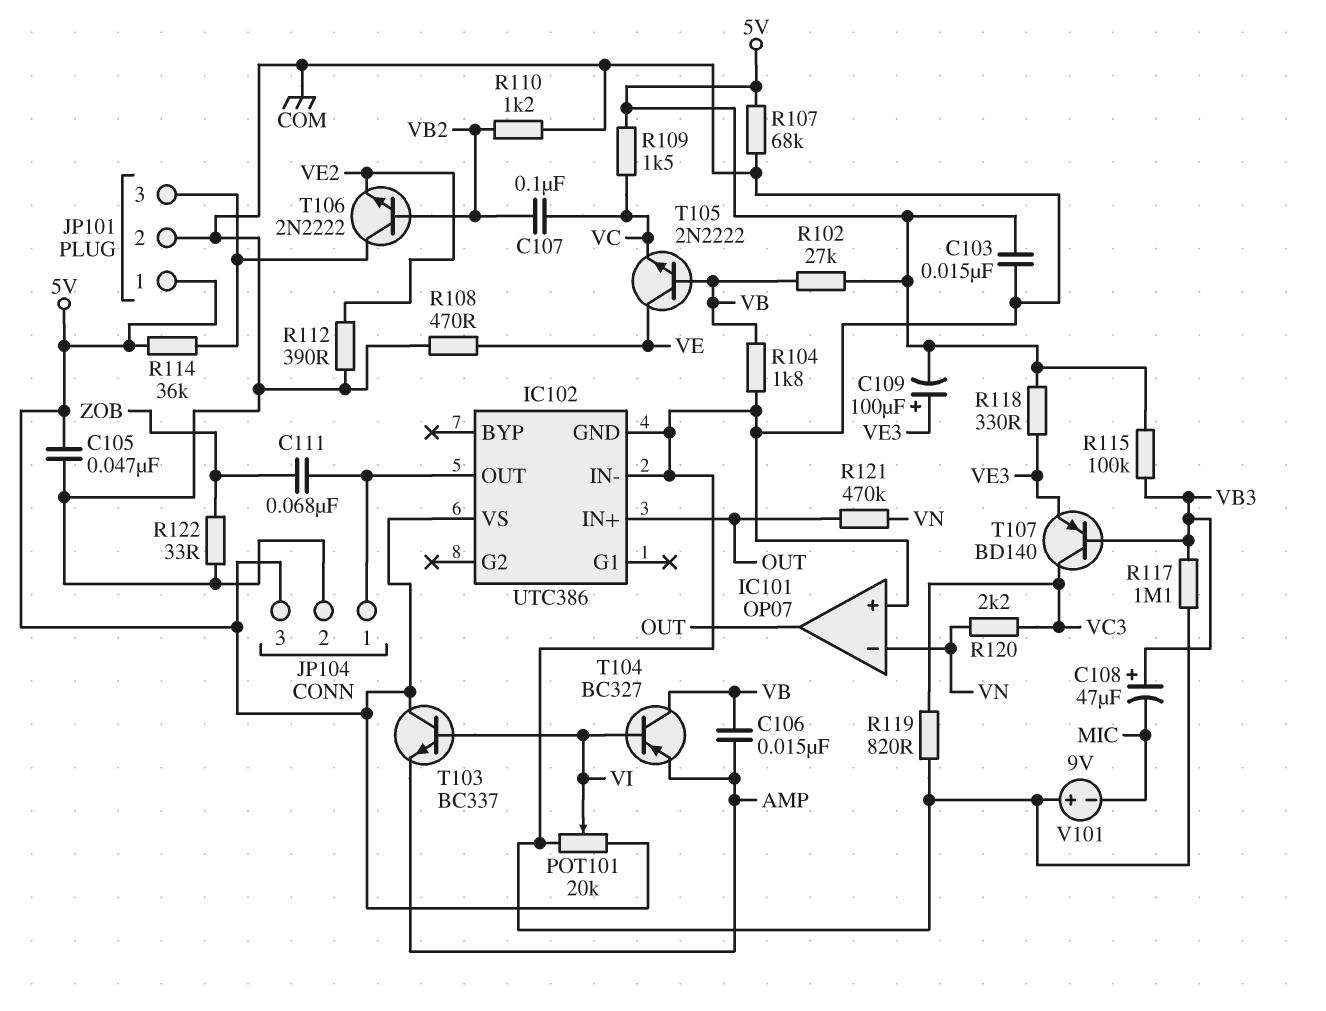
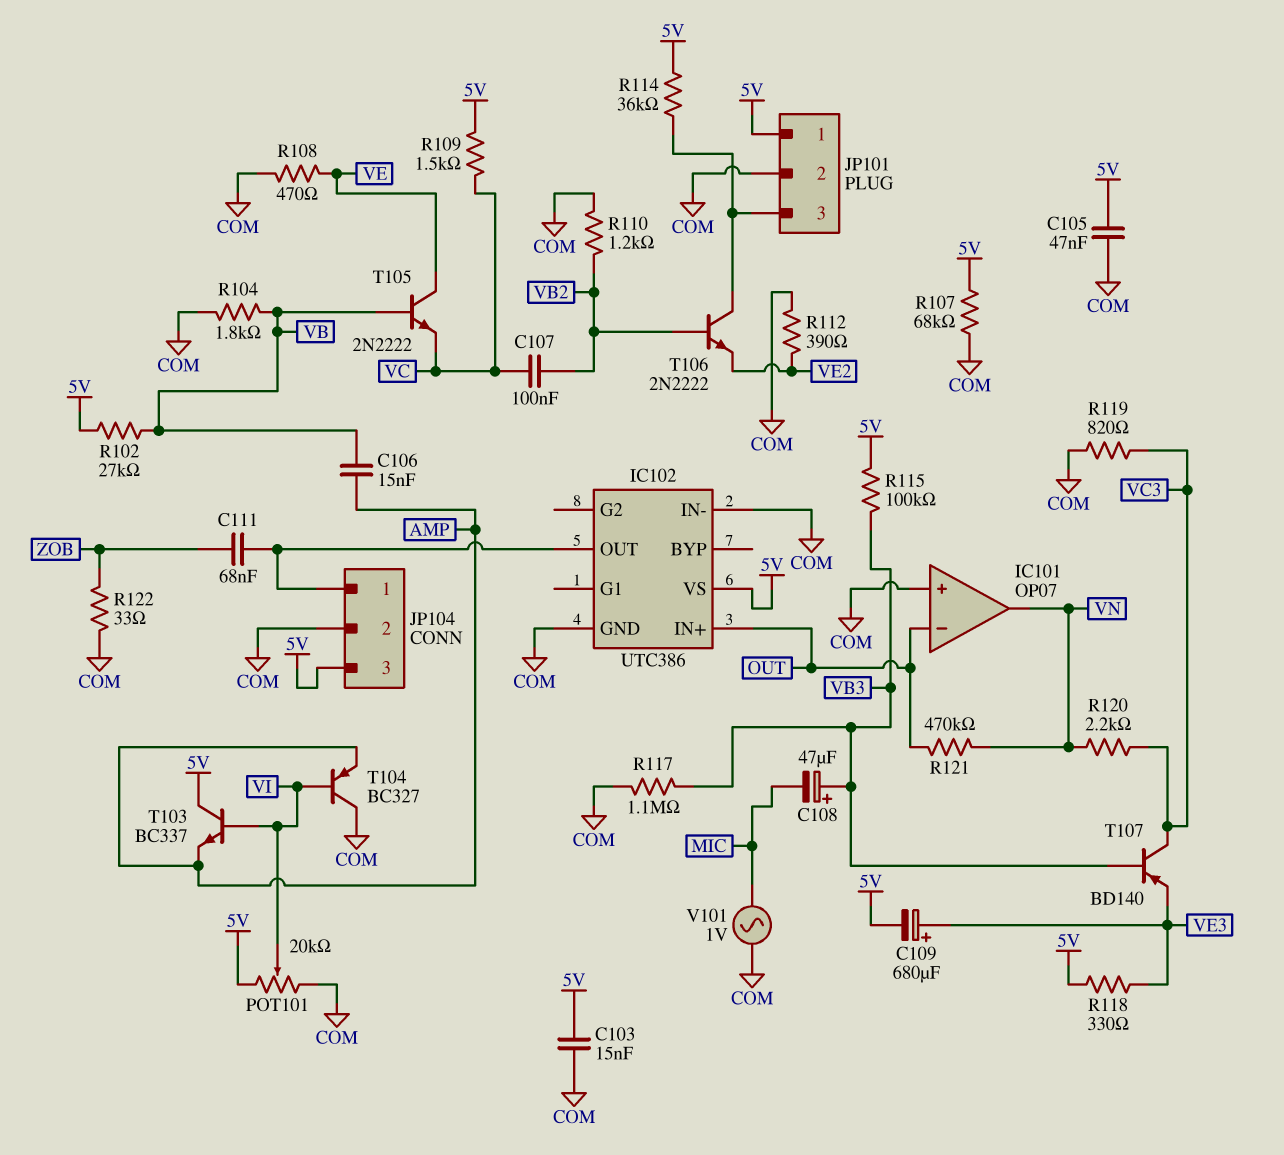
C109: 100uF (plus VE3, minus 5V) -> 680uF (plus VE3, minus 5V)
IC101 pin in-: VN -> OUT
IC101 pin out: OUT -> VN
T104: PNP BC327 (B VI, C VB, E AMP) -> PNP BC327 (B VI, C COM, E AMP)
V101: 9V (plus COM, minus MIC) -> AC 1V (COM, MIC)

